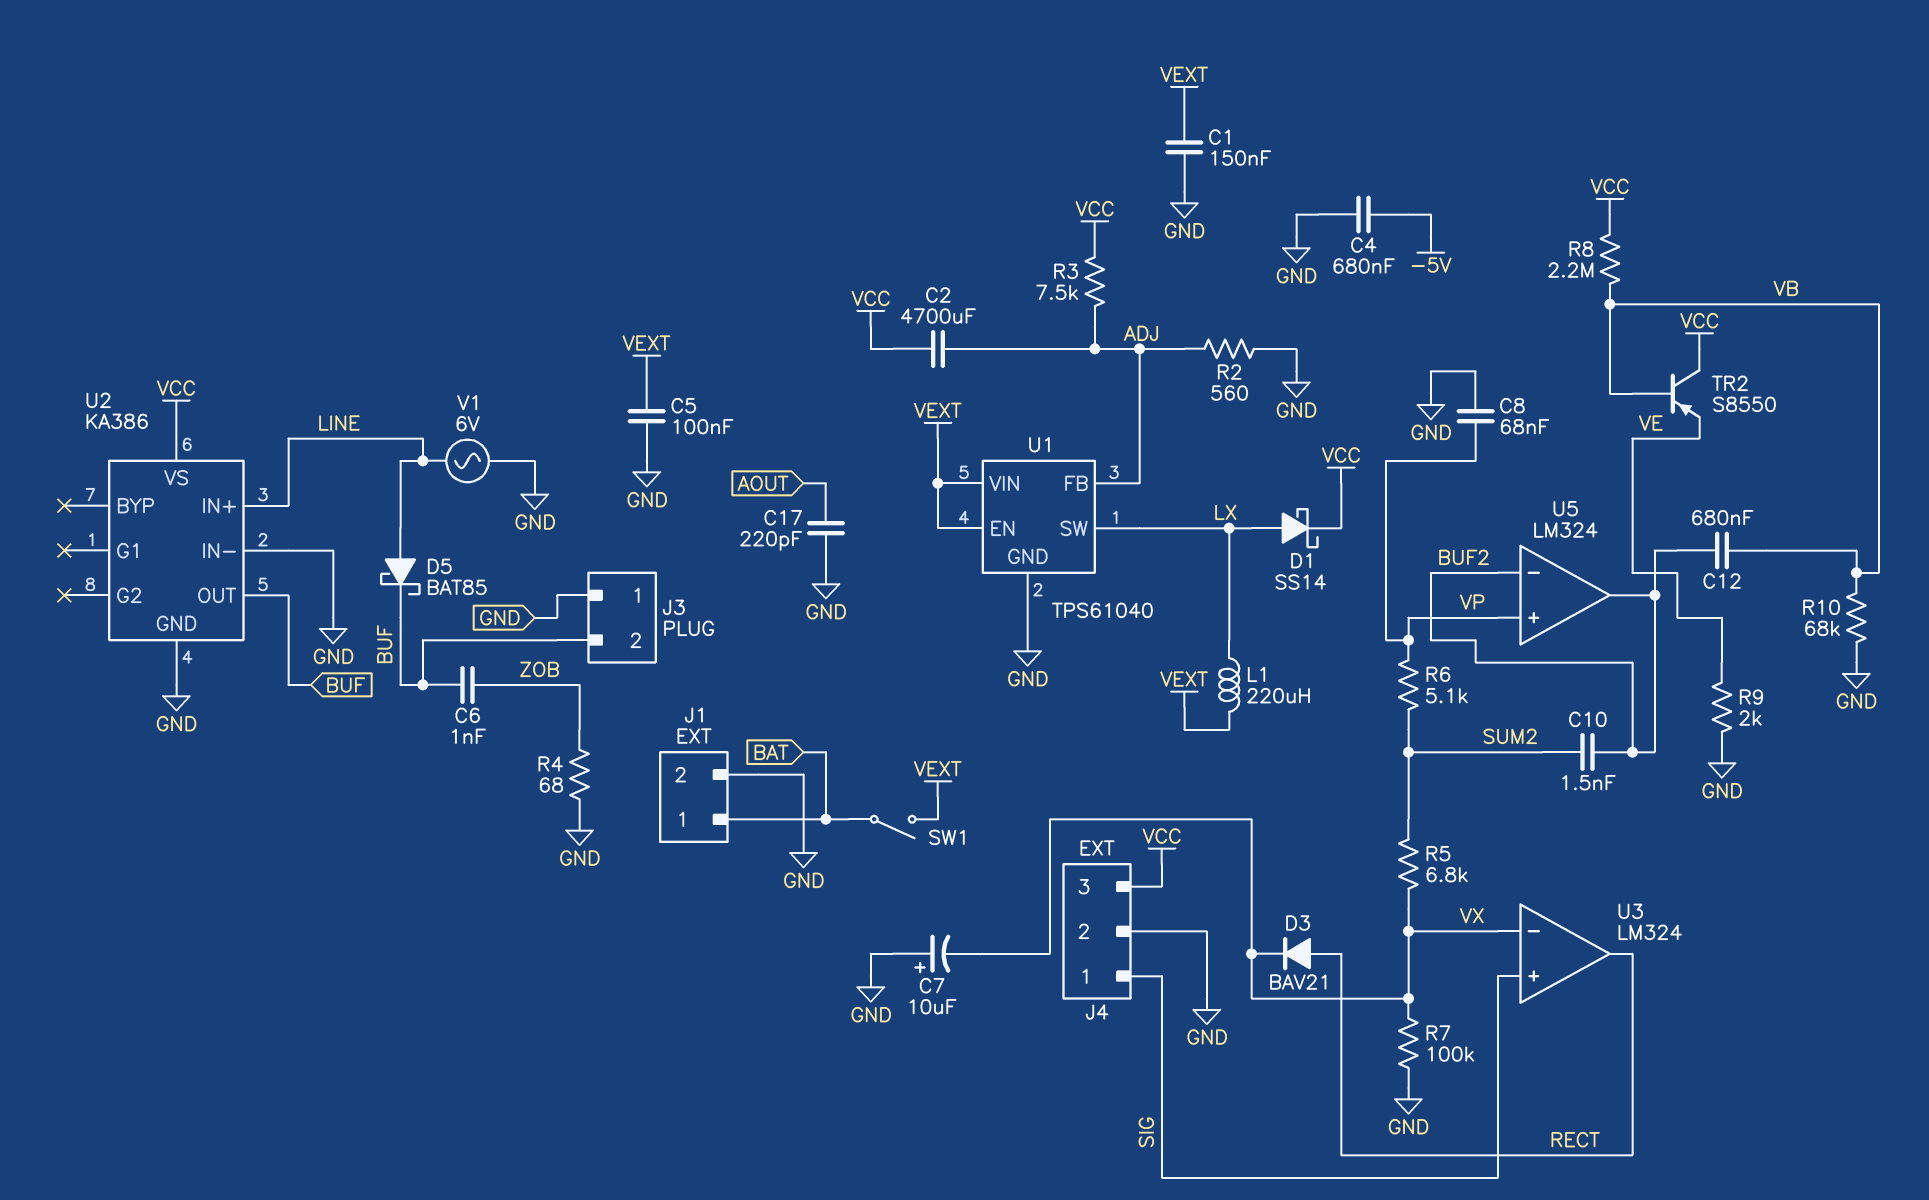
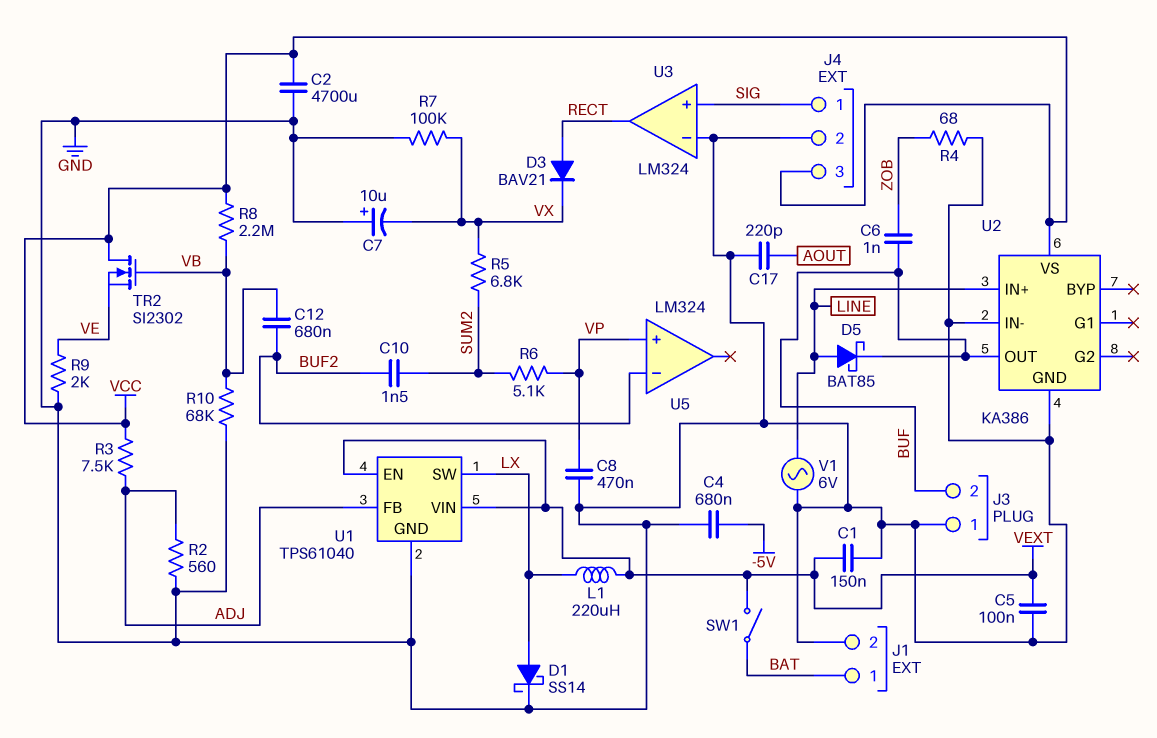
C2: 4700uF (ADJ, VCC) -> 4700uF (GND, VCC)
C8: 68nF (GND, VP) -> 470nF (GND, VP)
D1: schottky SS14 (A LX, K VCC) -> schottky SS14 (A LX, K GND)
TR2: PNP S8550 (B VB, C VCC, E VE) -> NMOS SI2302 (G VB, D VCC, S VE)
U3 pin in-: VX -> GND
U5 pin out: BUF2 -> none

